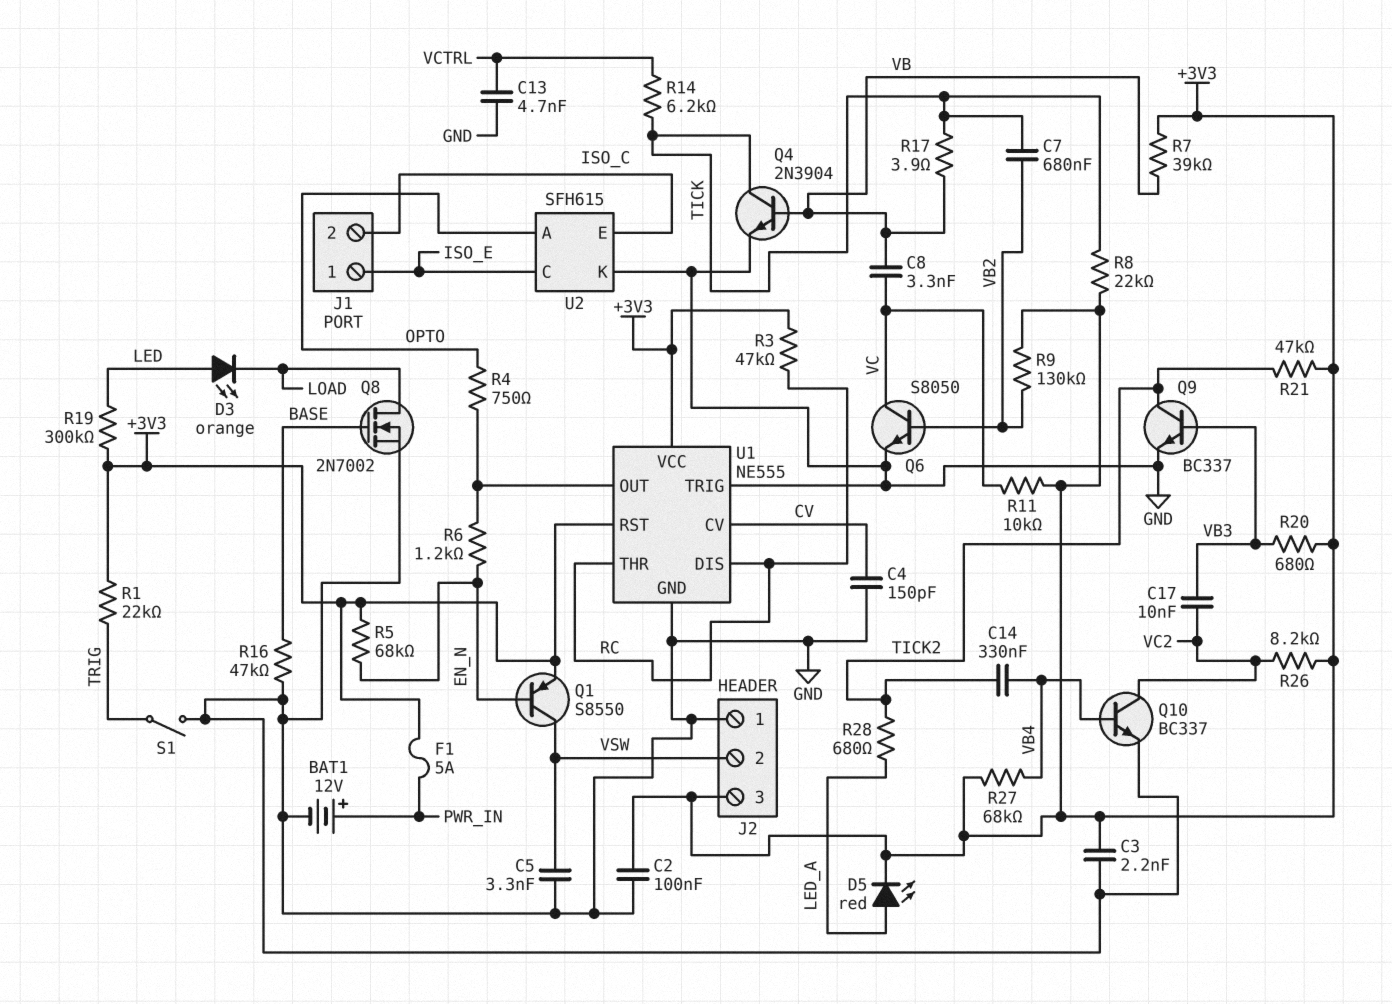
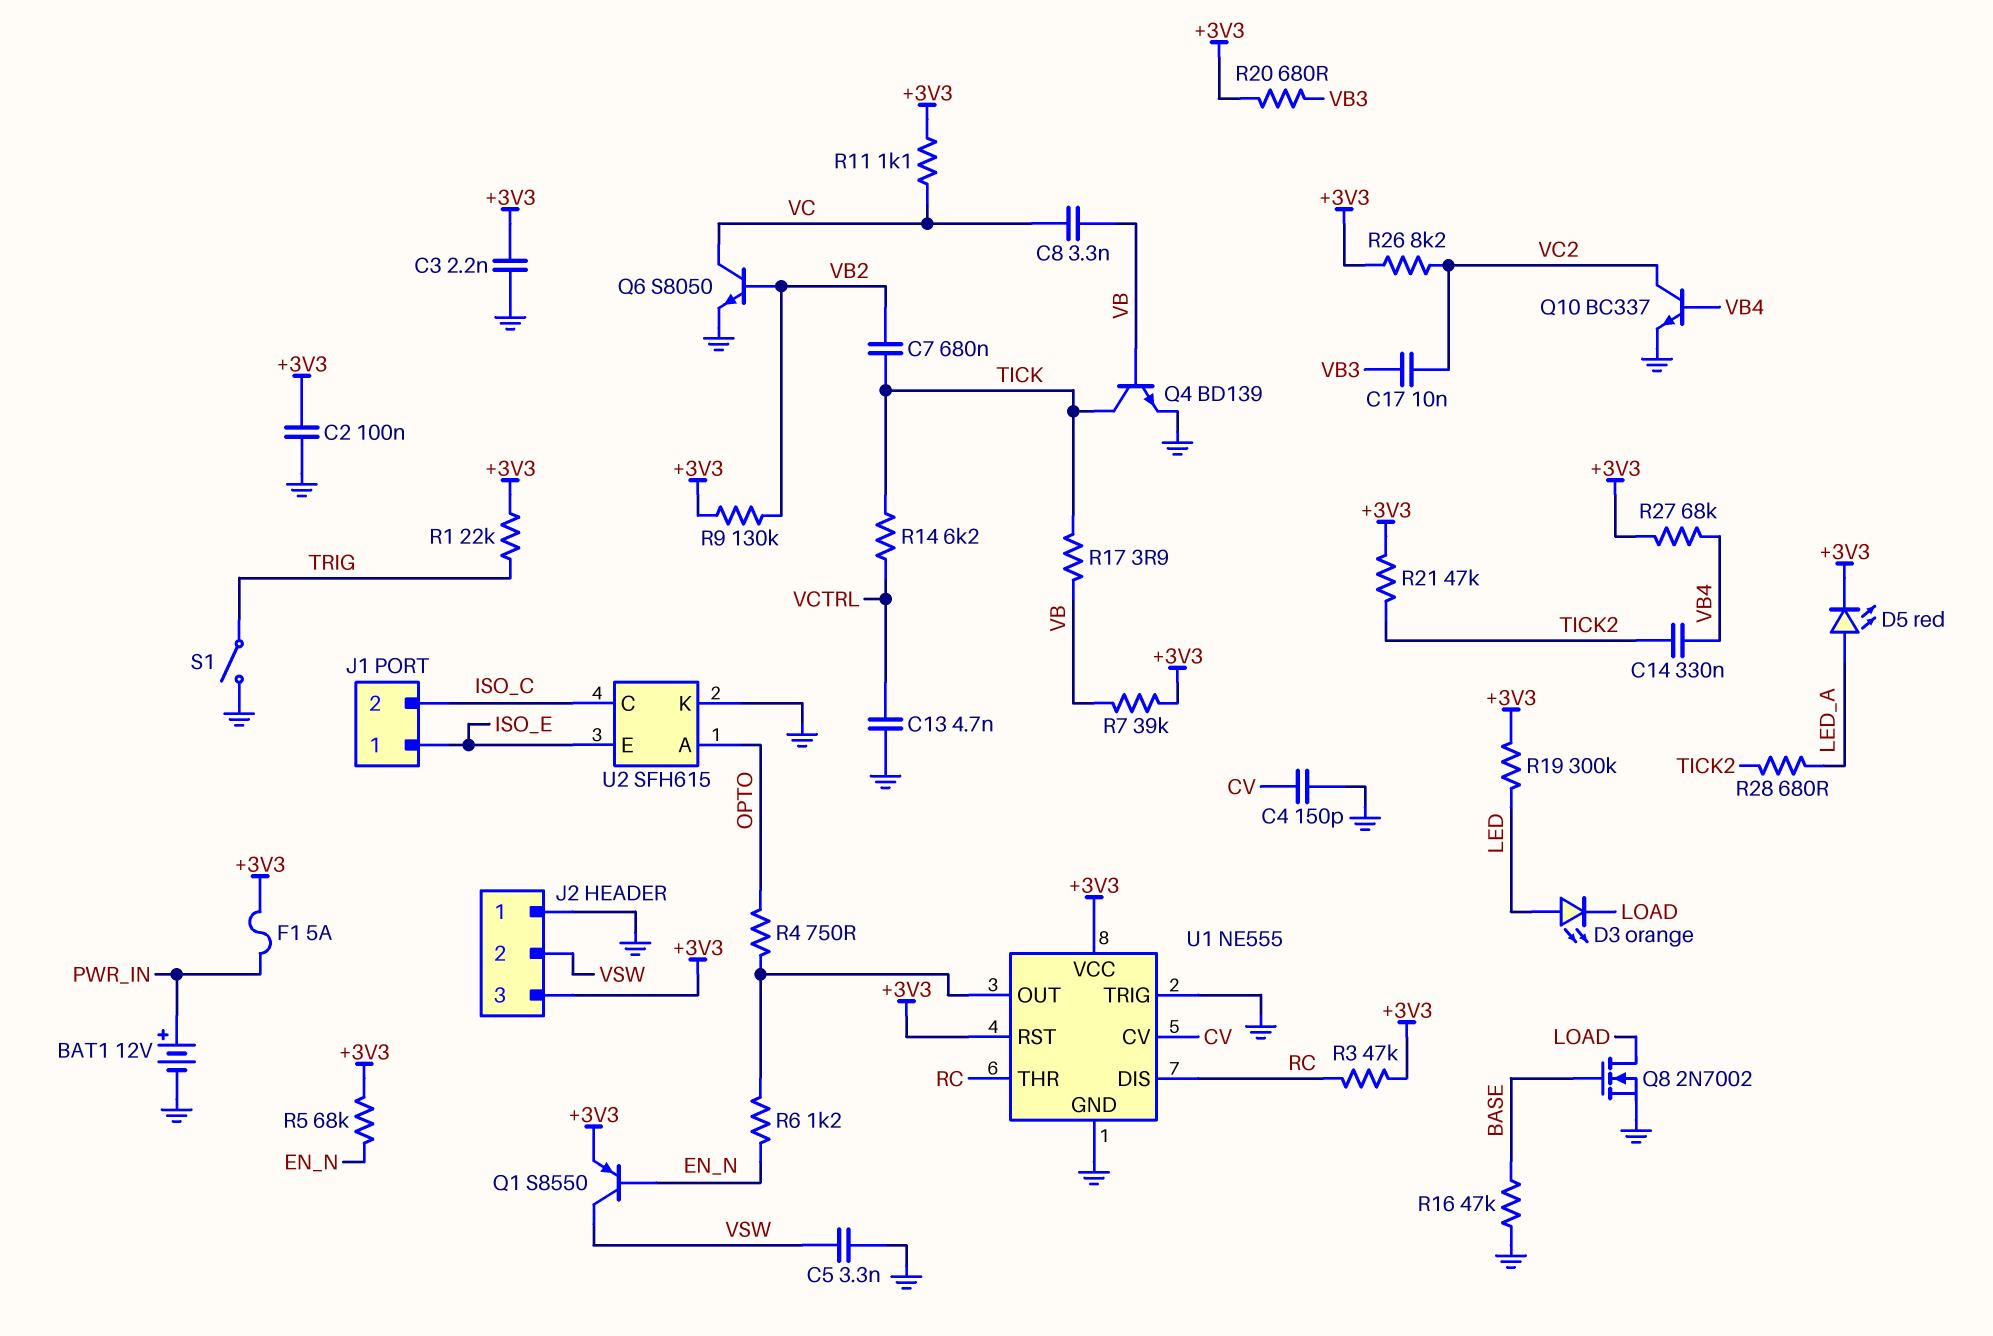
Q4: NPN 2N3904 (B VB, C TICK, E GND) -> NPN BD139 (B VB, C TICK, E GND)
Q9: NPN BC337 (B VB3, C TICK2, E GND) -> none
R8: 22k (+3V3, TICK) -> none
R11: 10k (+3V3, VC) -> 1.1k (+3V3, VC)
U2 pin C: ISO_E -> ISO_C
U2 pin E: ISO_C -> ISO_E

